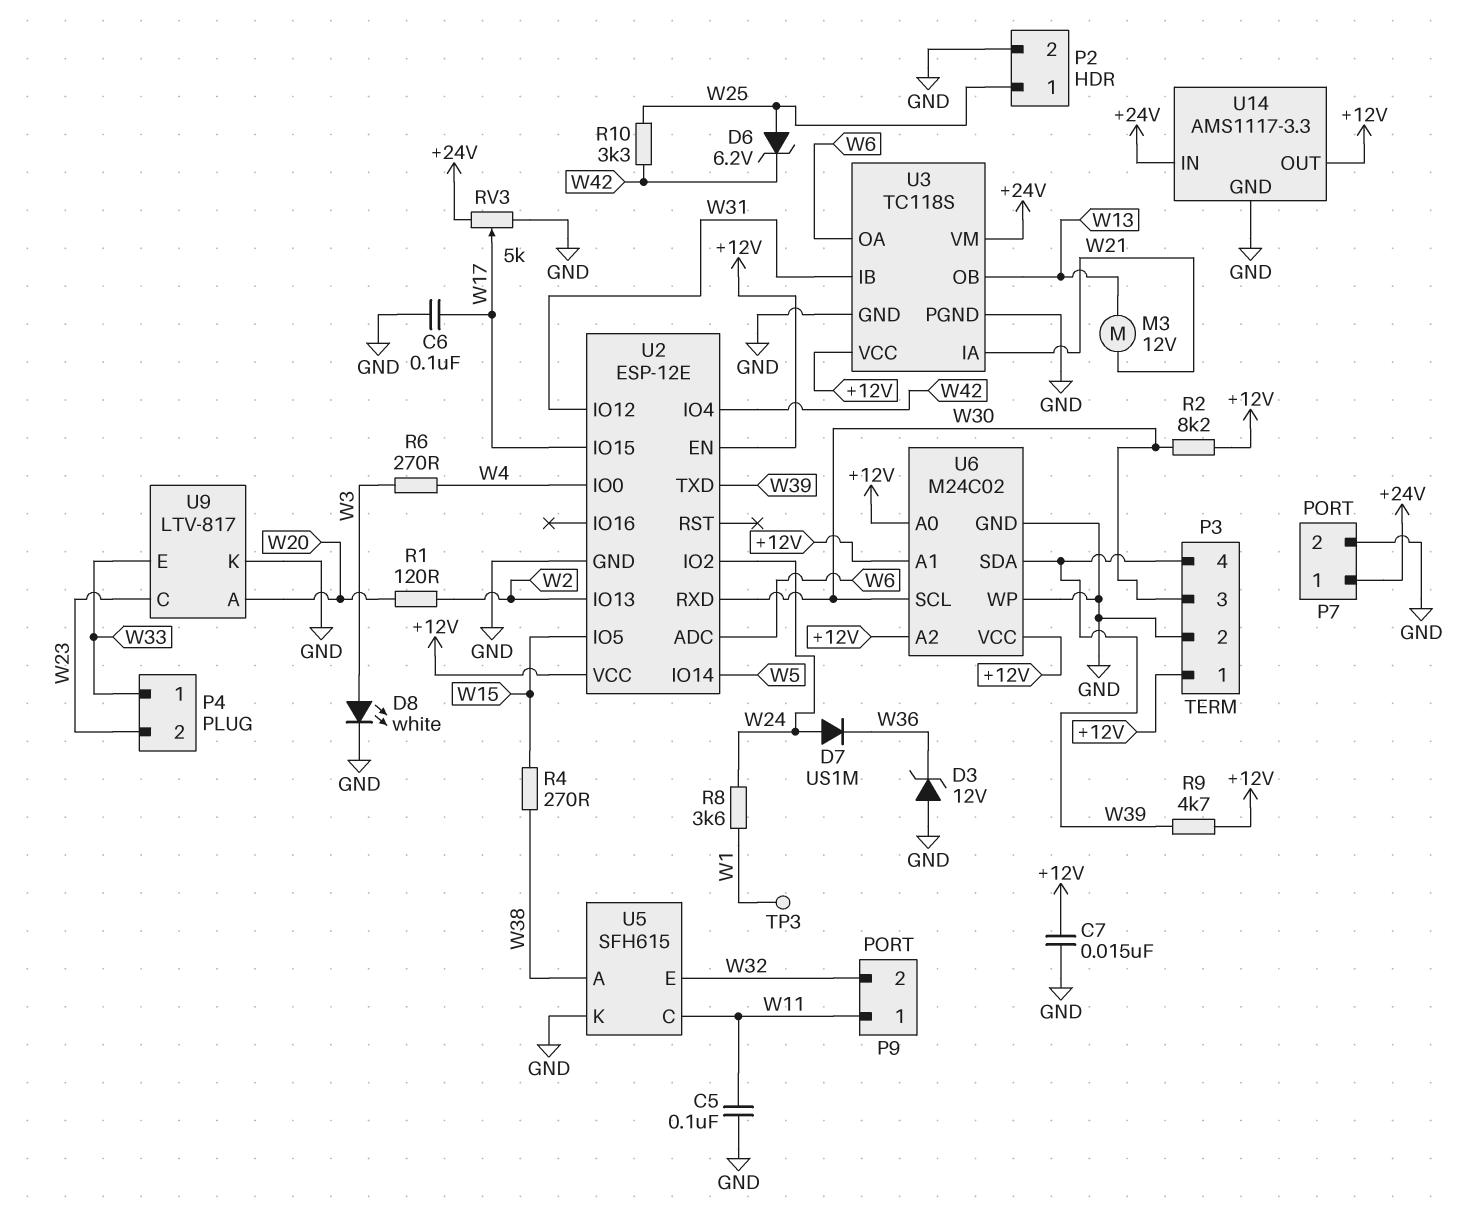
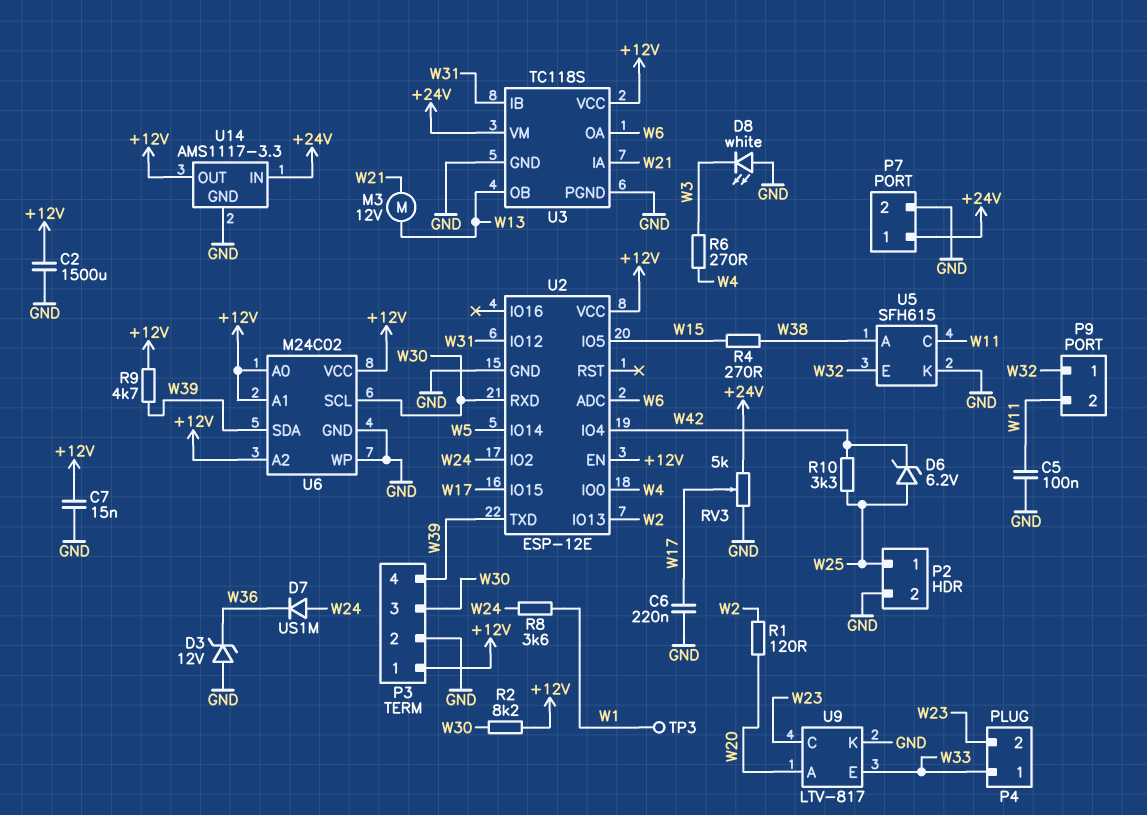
C2: none -> 1500uF (+12V, GND)
C6: 100nF (GND, W17) -> 220nF (GND, W17)
D8: LED white (A W3, K GND) -> LED white (A GND, K W3)
P9 pin 1: W11 -> W32
P9 pin 2: W32 -> W11

